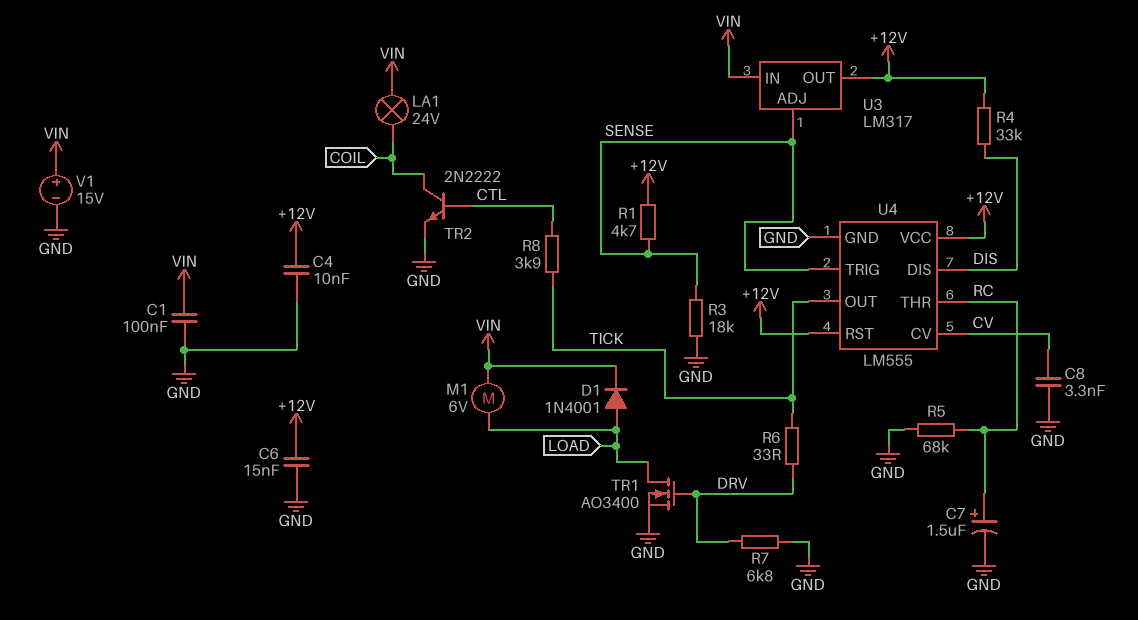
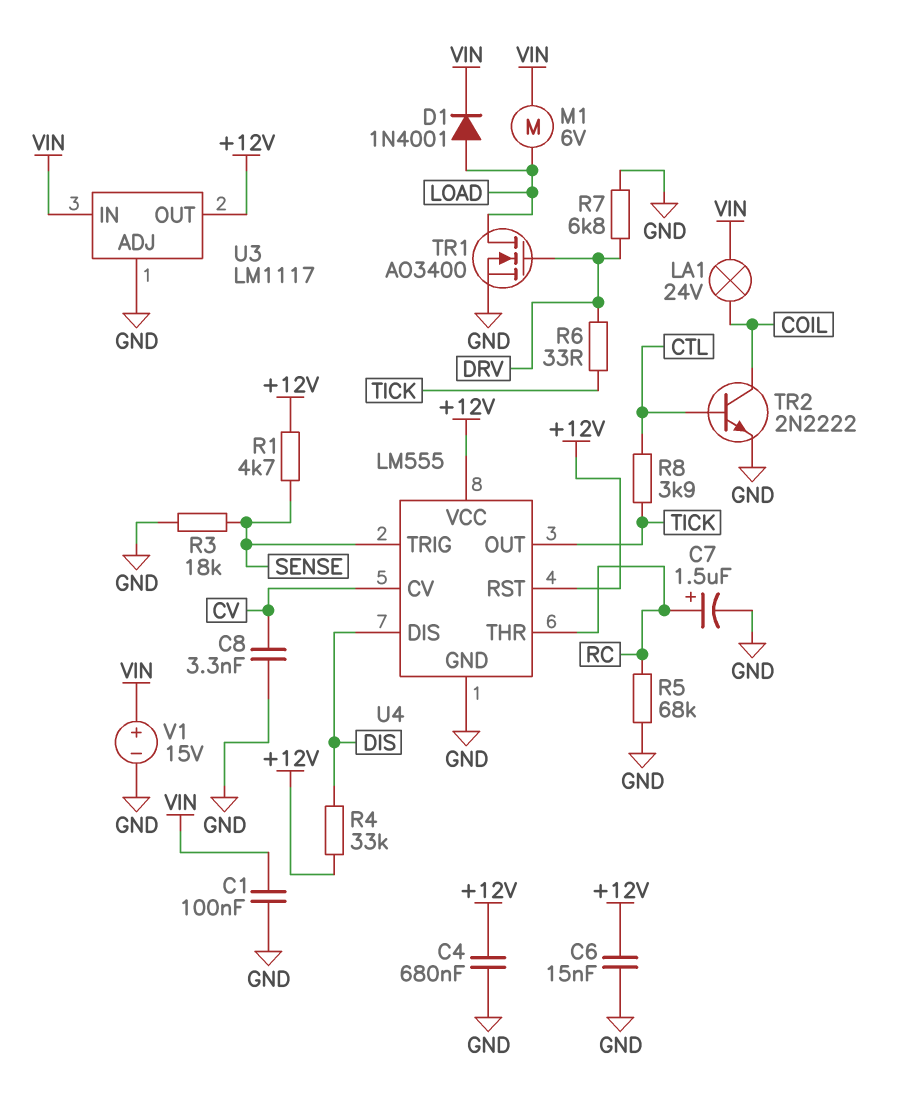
C4: 10nF (+12V, GND) -> 680nF (+12V, GND)
U3: LM317 -> LM1117
U3 pin ADJ: SENSE -> GND

